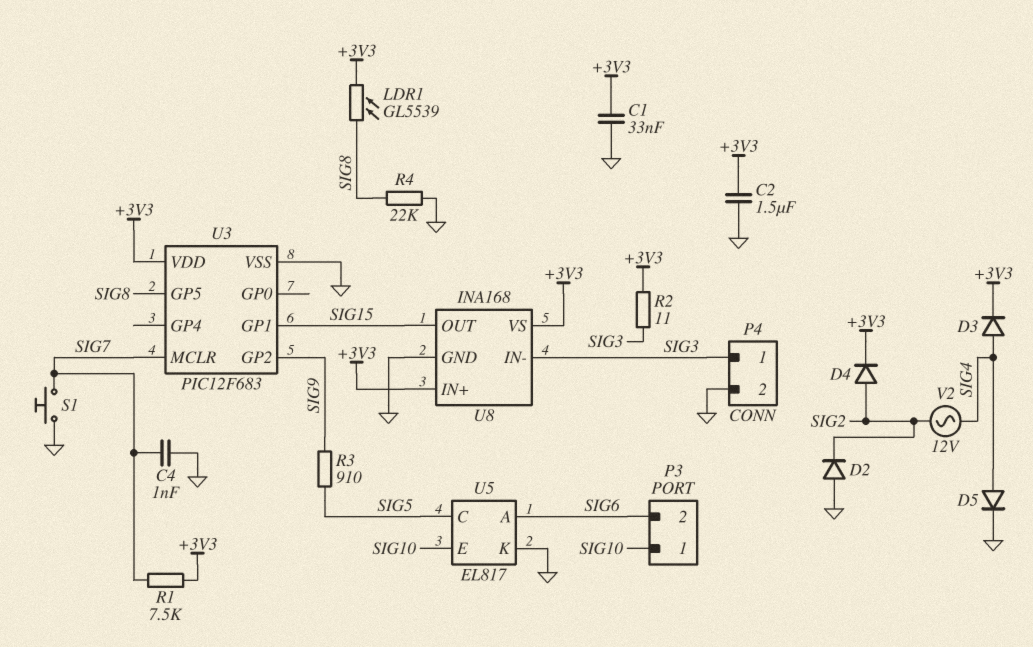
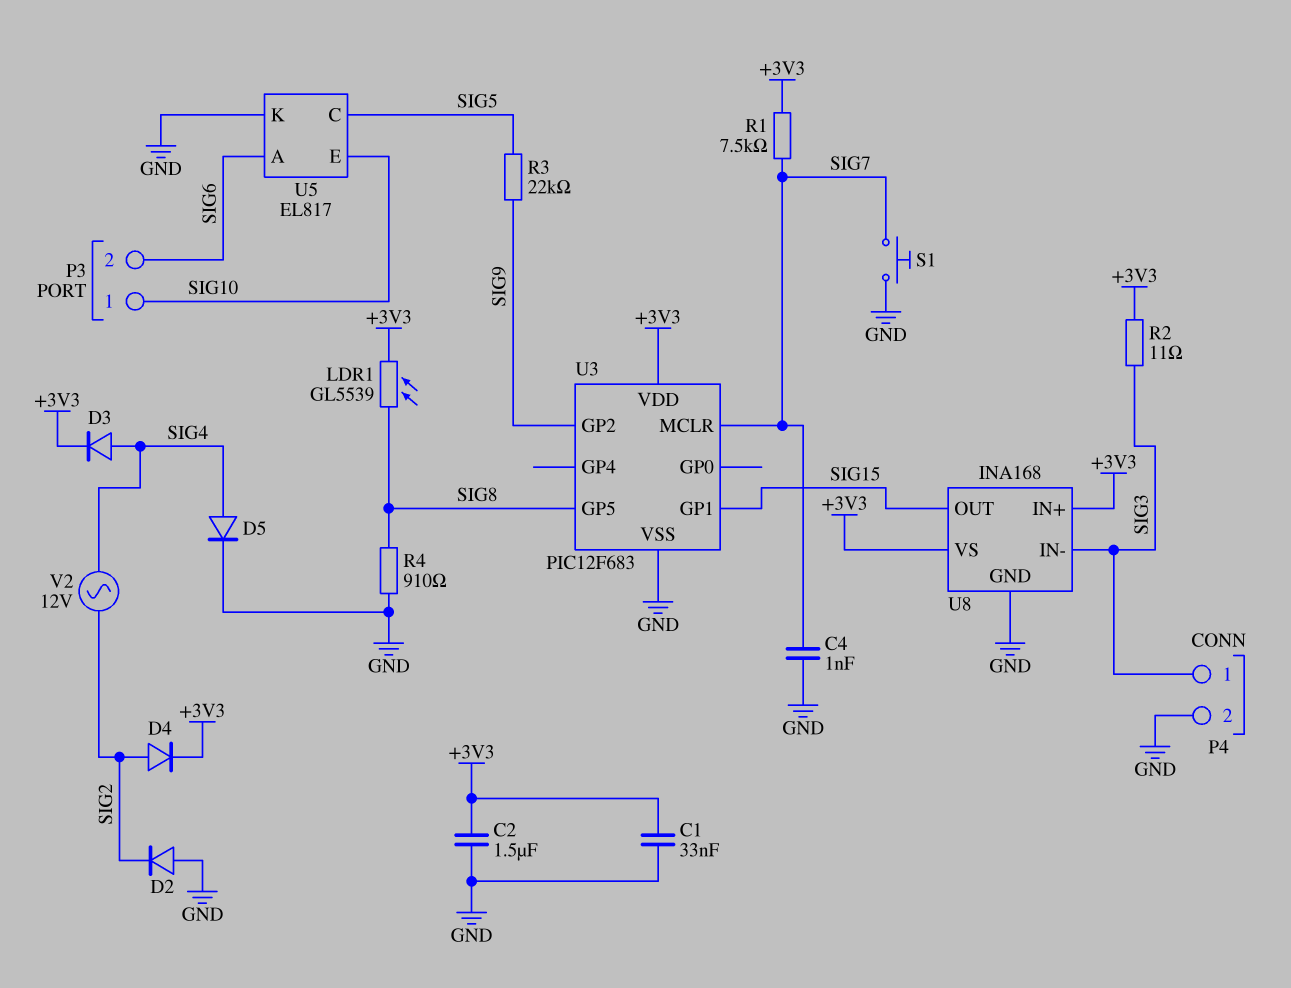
R3: 910 (SIG5, SIG9) -> 22k (SIG5, SIG9)
R4: 22k (GND, SIG8) -> 910 (GND, SIG8)

